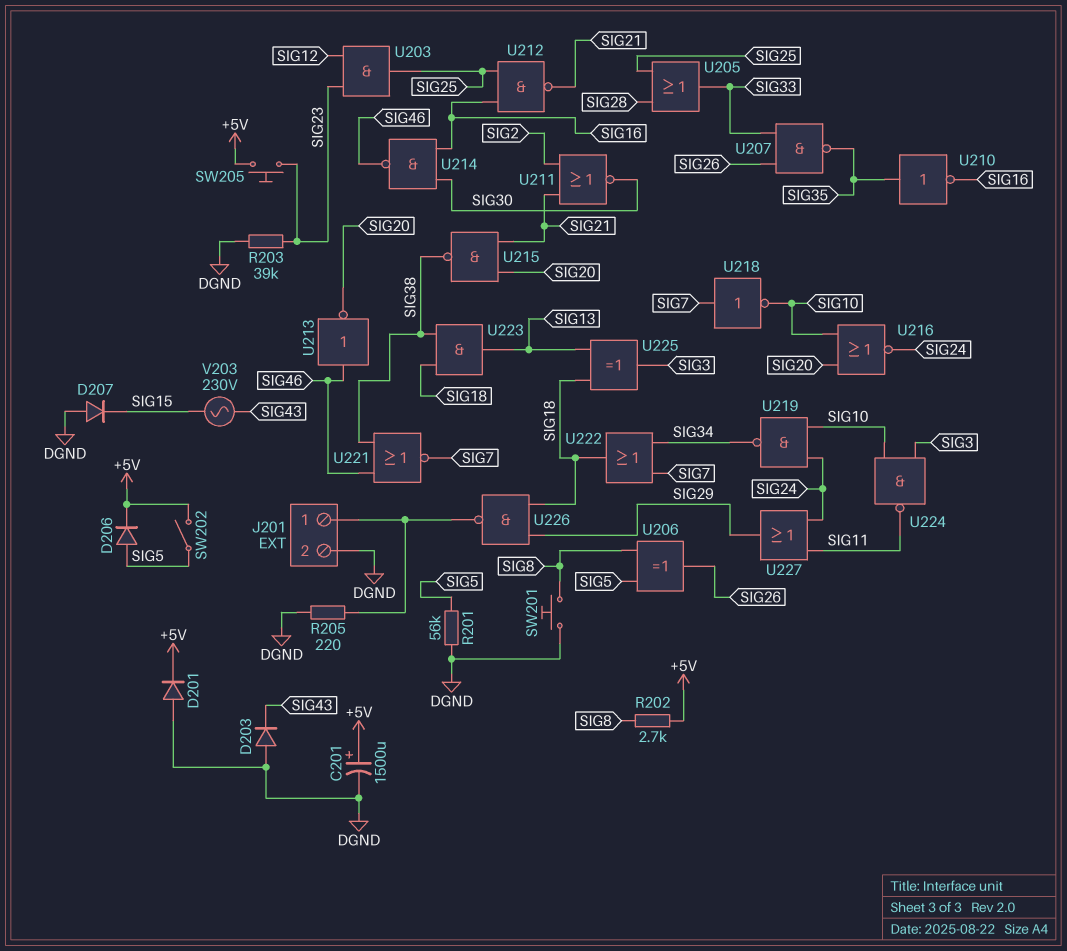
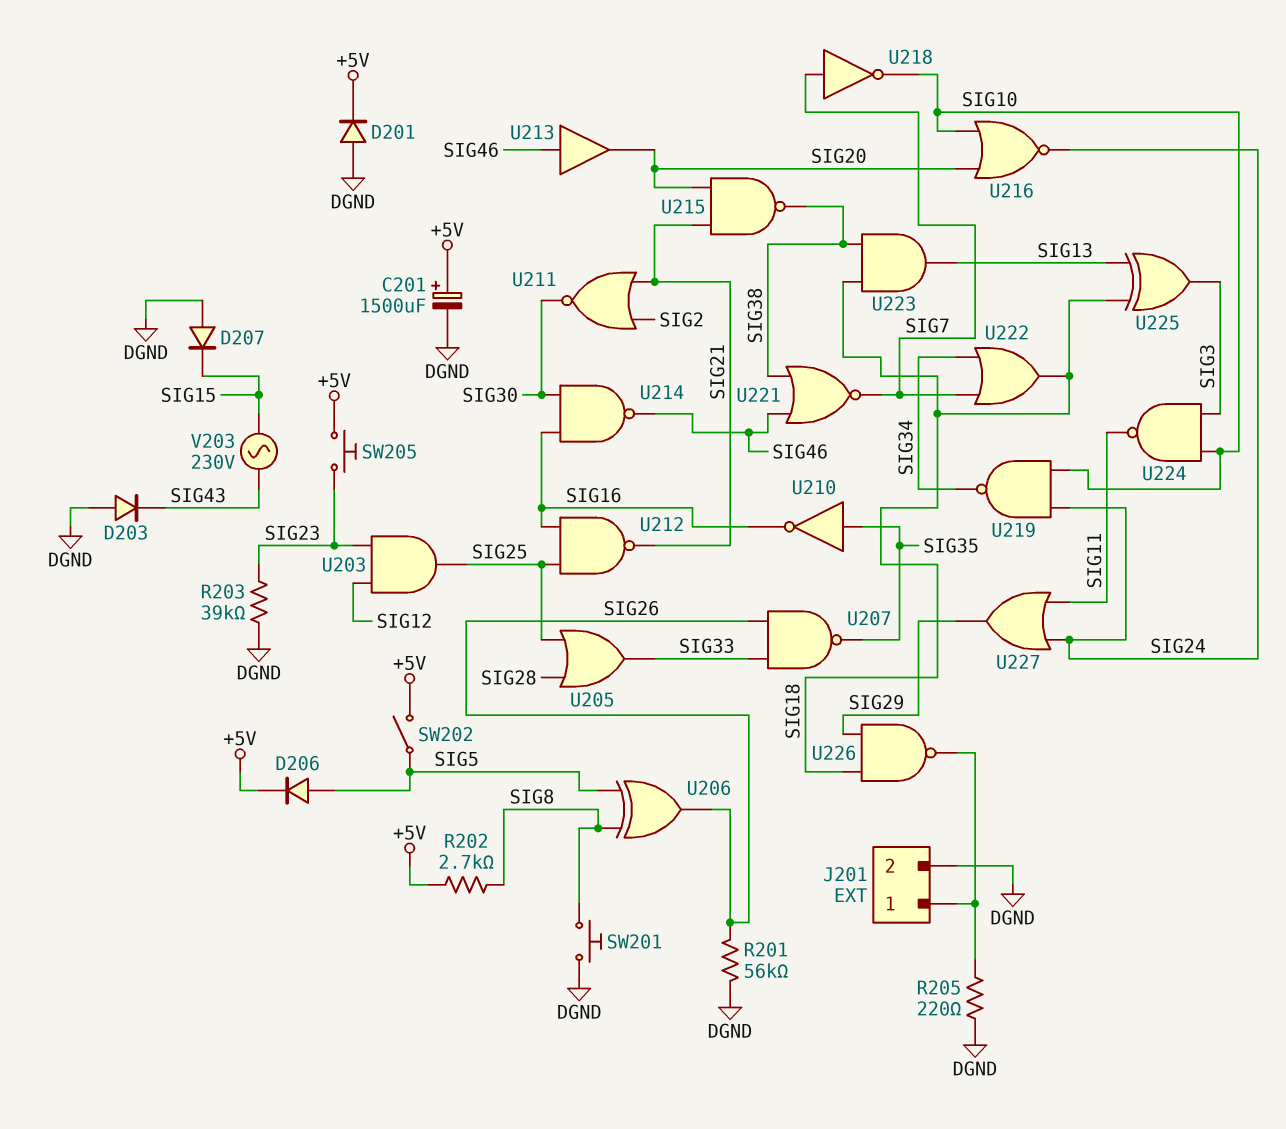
R201: 56k (DGND, SIG5) -> 56k (DGND, SIG26)
U213: NOT (in SIG46, out SIG20) -> buffer (in SIG46, out SIG20)

